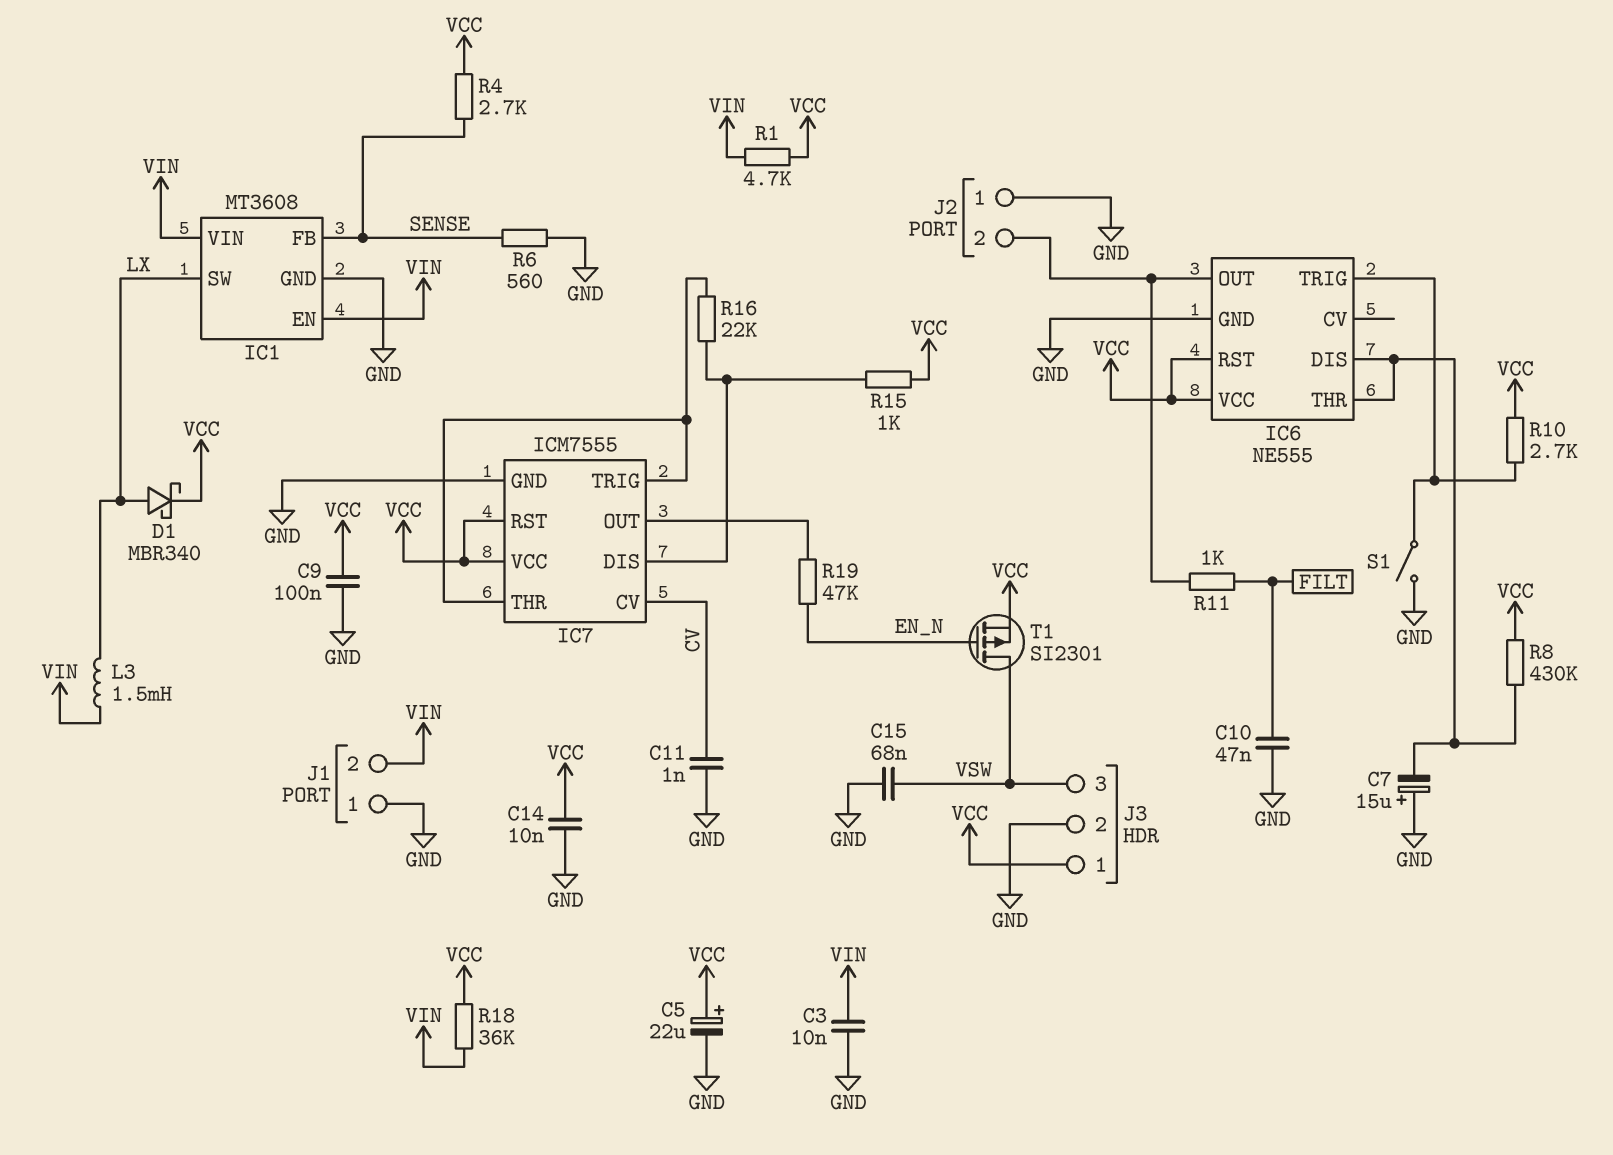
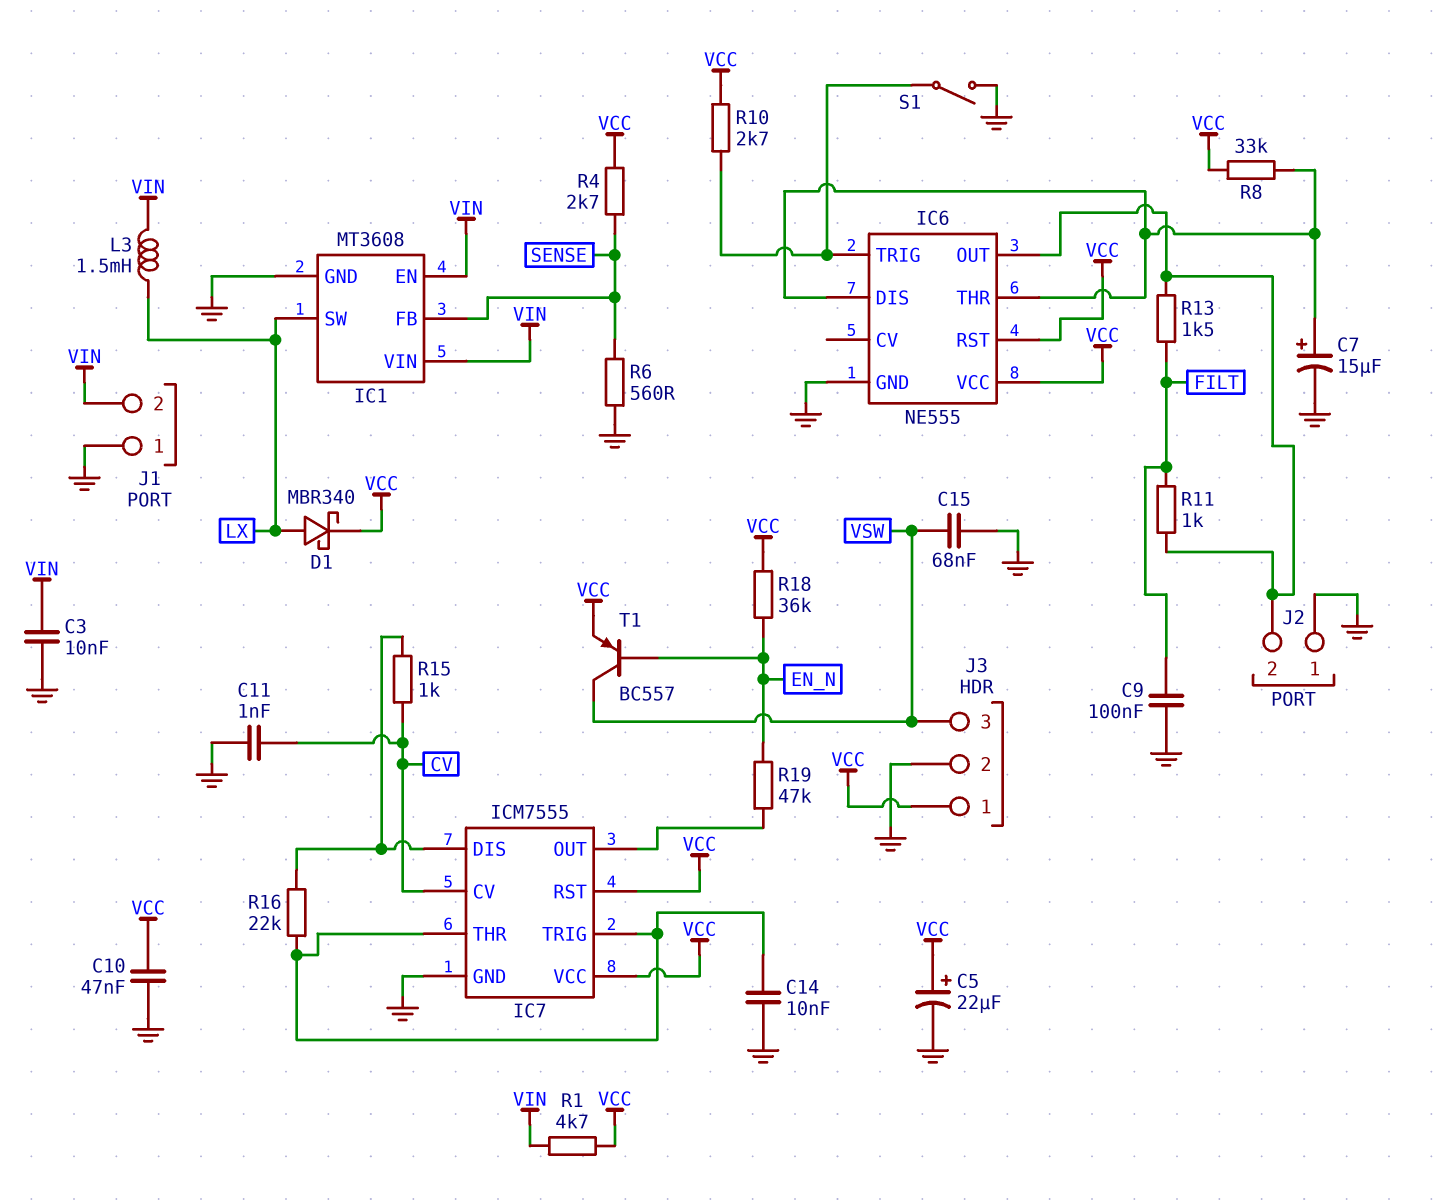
C7: 15uF (plus GND, minus IC6/DIS) -> 15uF (plus IC6/DIS, minus GND)
C9: 100nF (GND, VCC) -> 100nF (FILT, GND)
C10: 47nF (FILT, GND) -> 47nF (GND, VCC)
C14: 10nF (GND, VCC) -> 10nF (GND, IC7/THR)
R8: 430k (IC6/DIS, VCC) -> 33k (IC6/DIS, VCC)
R13: none -> 1.5k (FILT, IC6/OUT)
R15: 1k (IC7/DIS, VCC) -> 1k (CV, IC7/DIS)
R18: 36k (VCC, VIN) -> 36k (EN_N, VCC)
T1: PMOS SI2301 (G EN_N, D VSW, S VCC) -> PNP BC557 (B EN_N, C VSW, E VCC)

